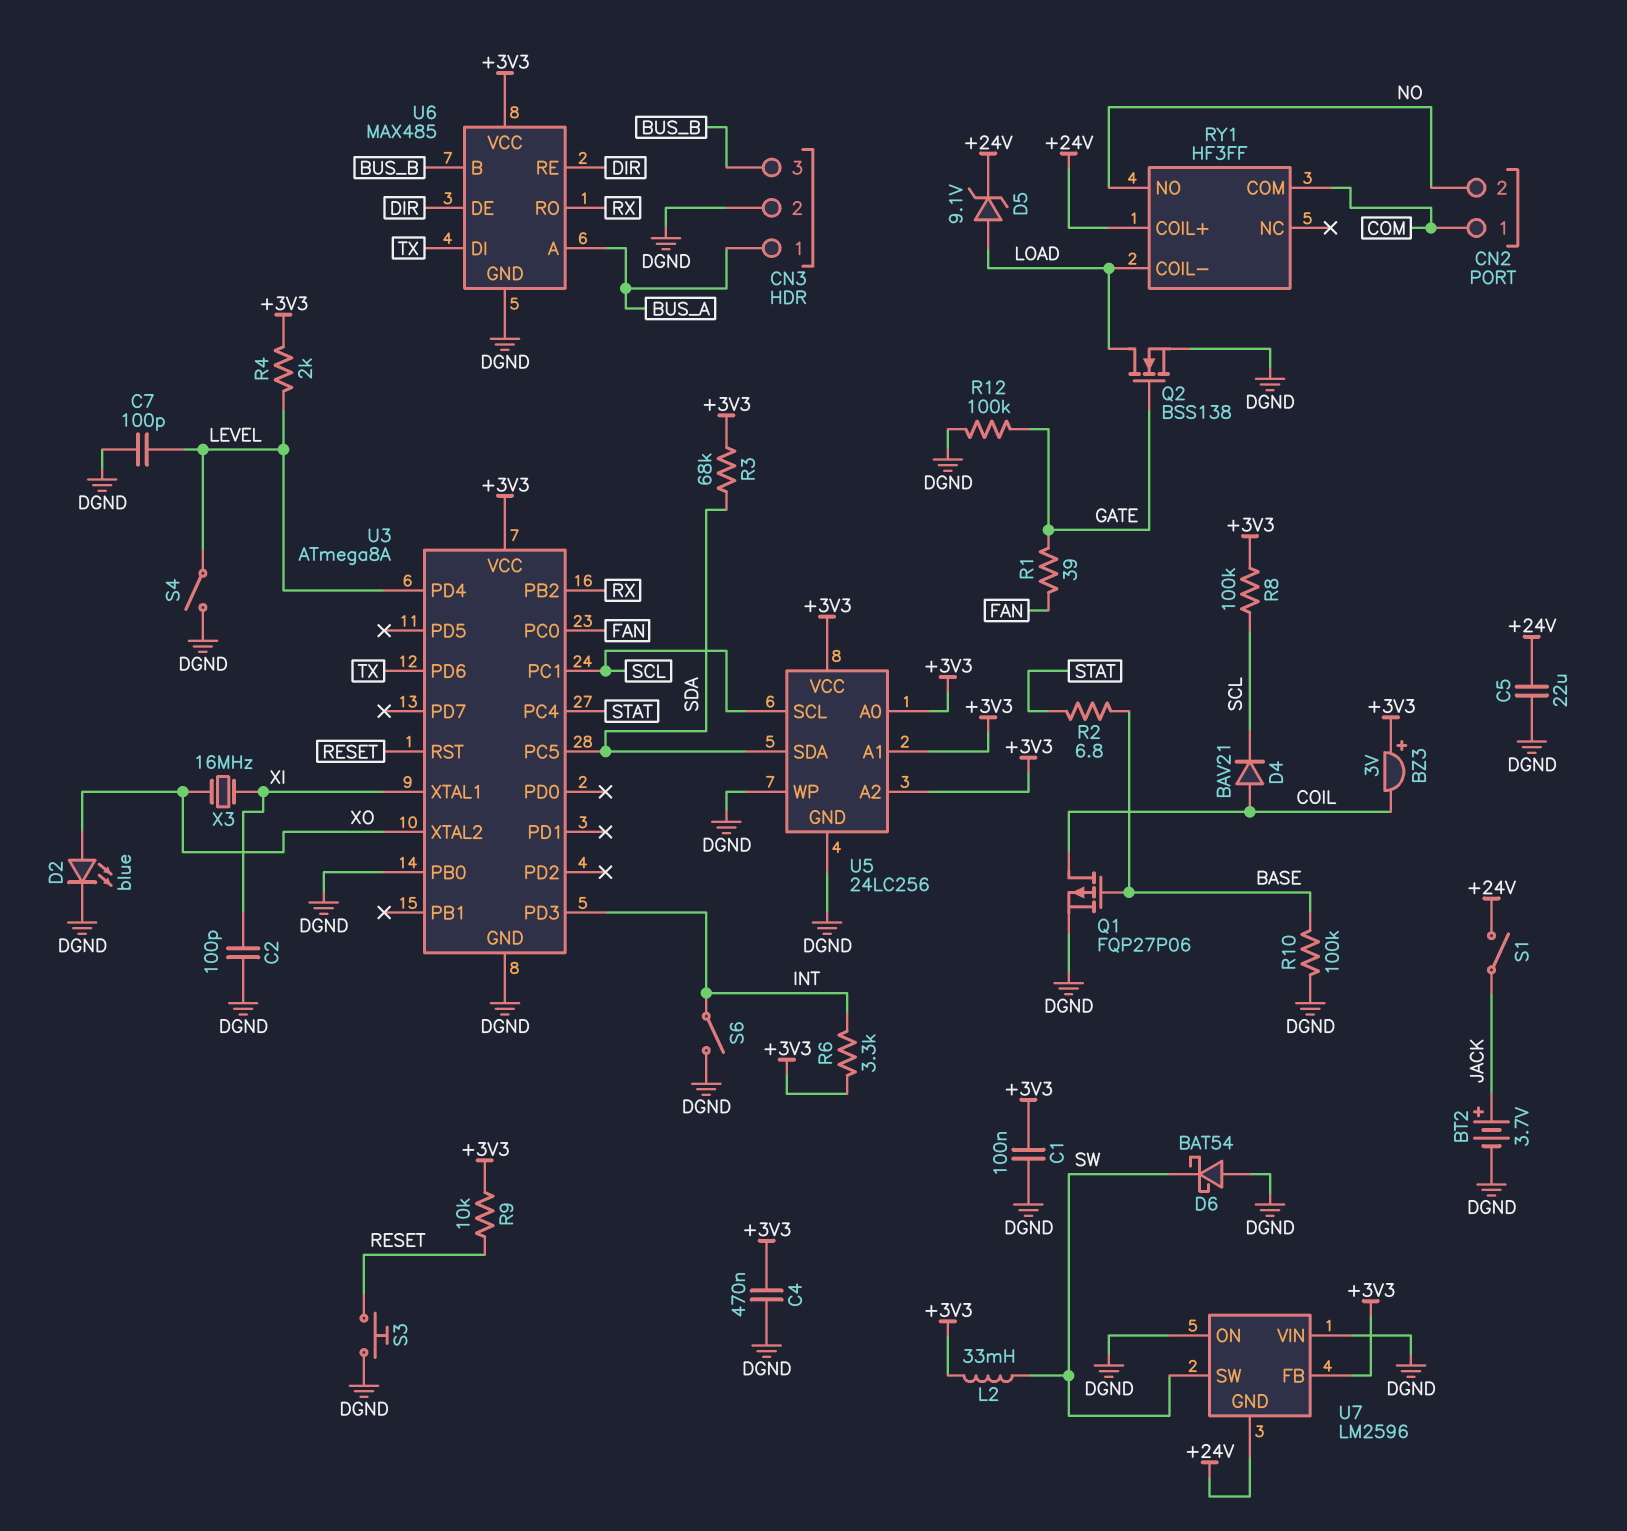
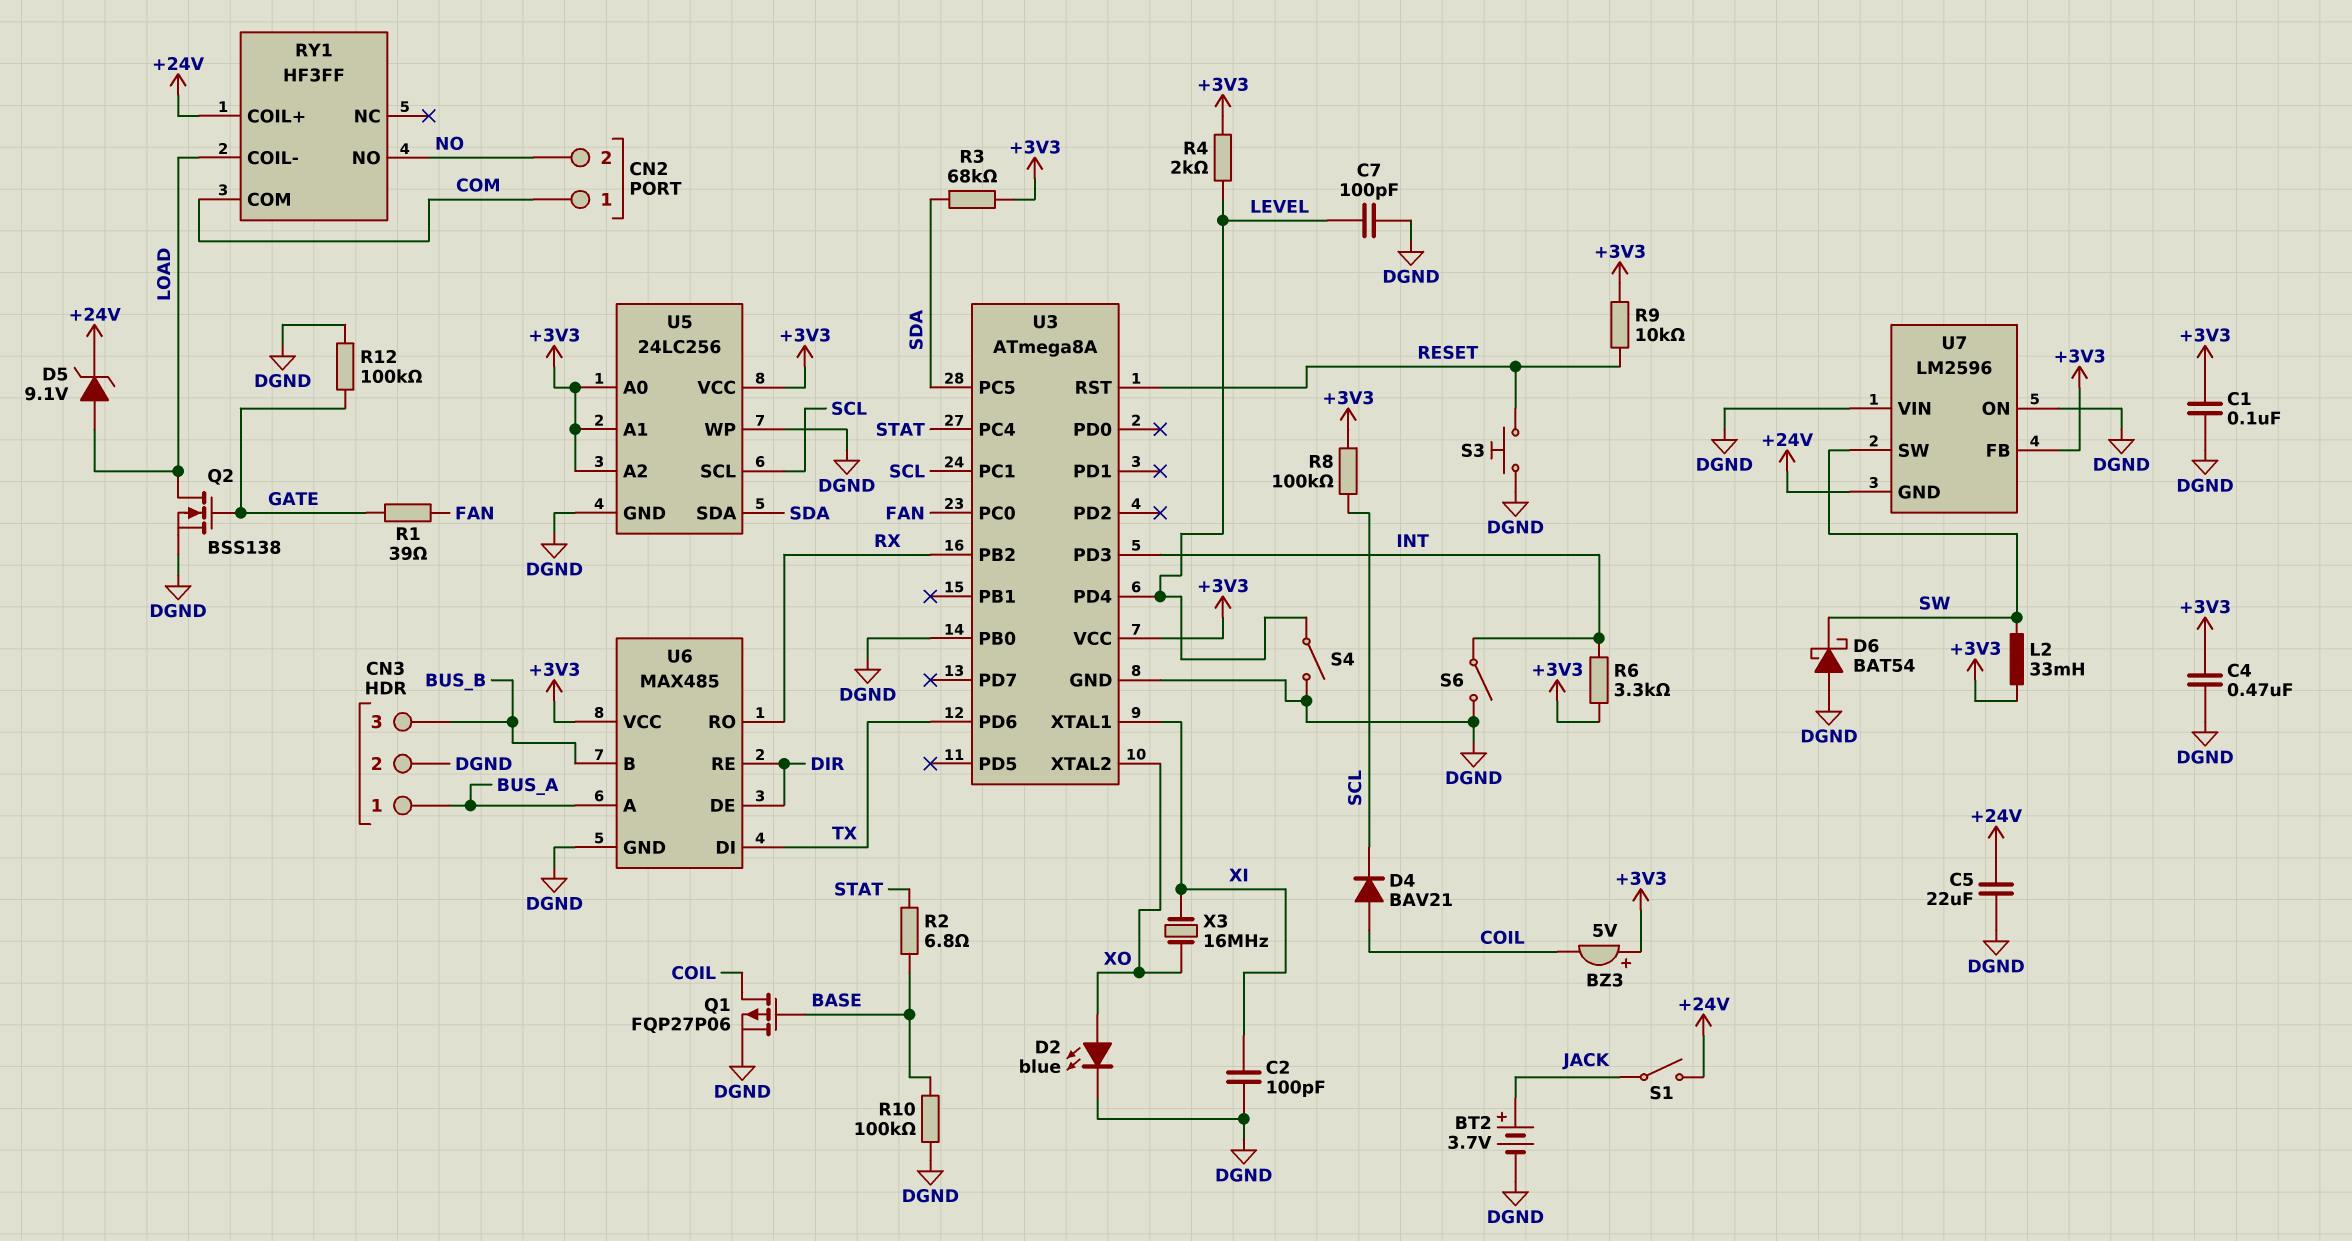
BZ3: buzzer 3V (plus +3V3, minus COIL) -> buzzer 5V (plus +3V3, minus COIL)

